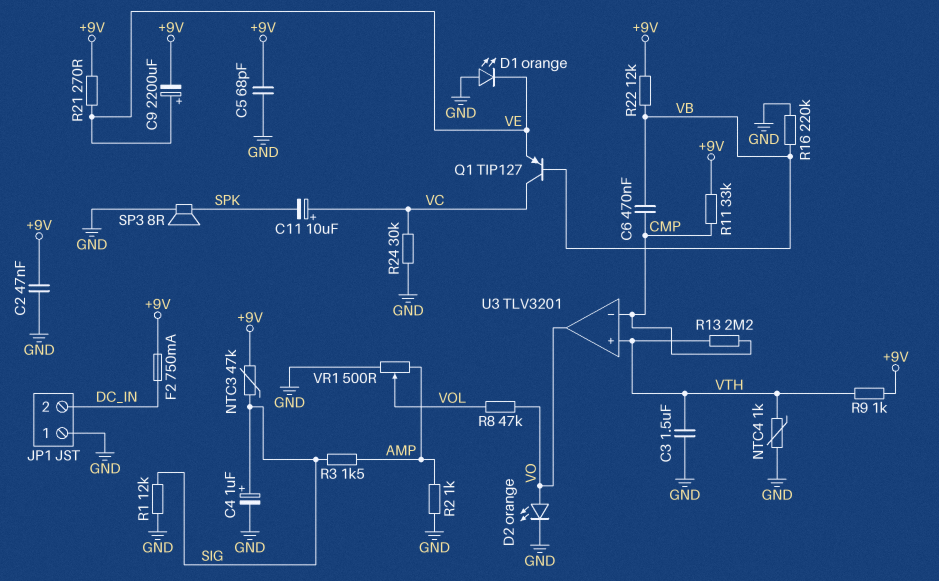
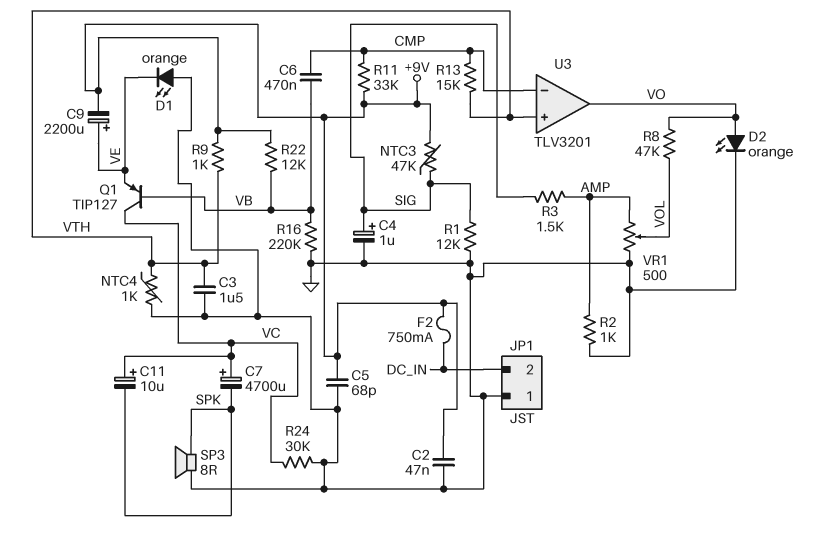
C7: none -> 4700uF (plus VC, minus SPK)
R13: 2.2M (CMP, VTH) -> 15k (CMP, VTH)
R21: 270 (+9V, VE) -> none

